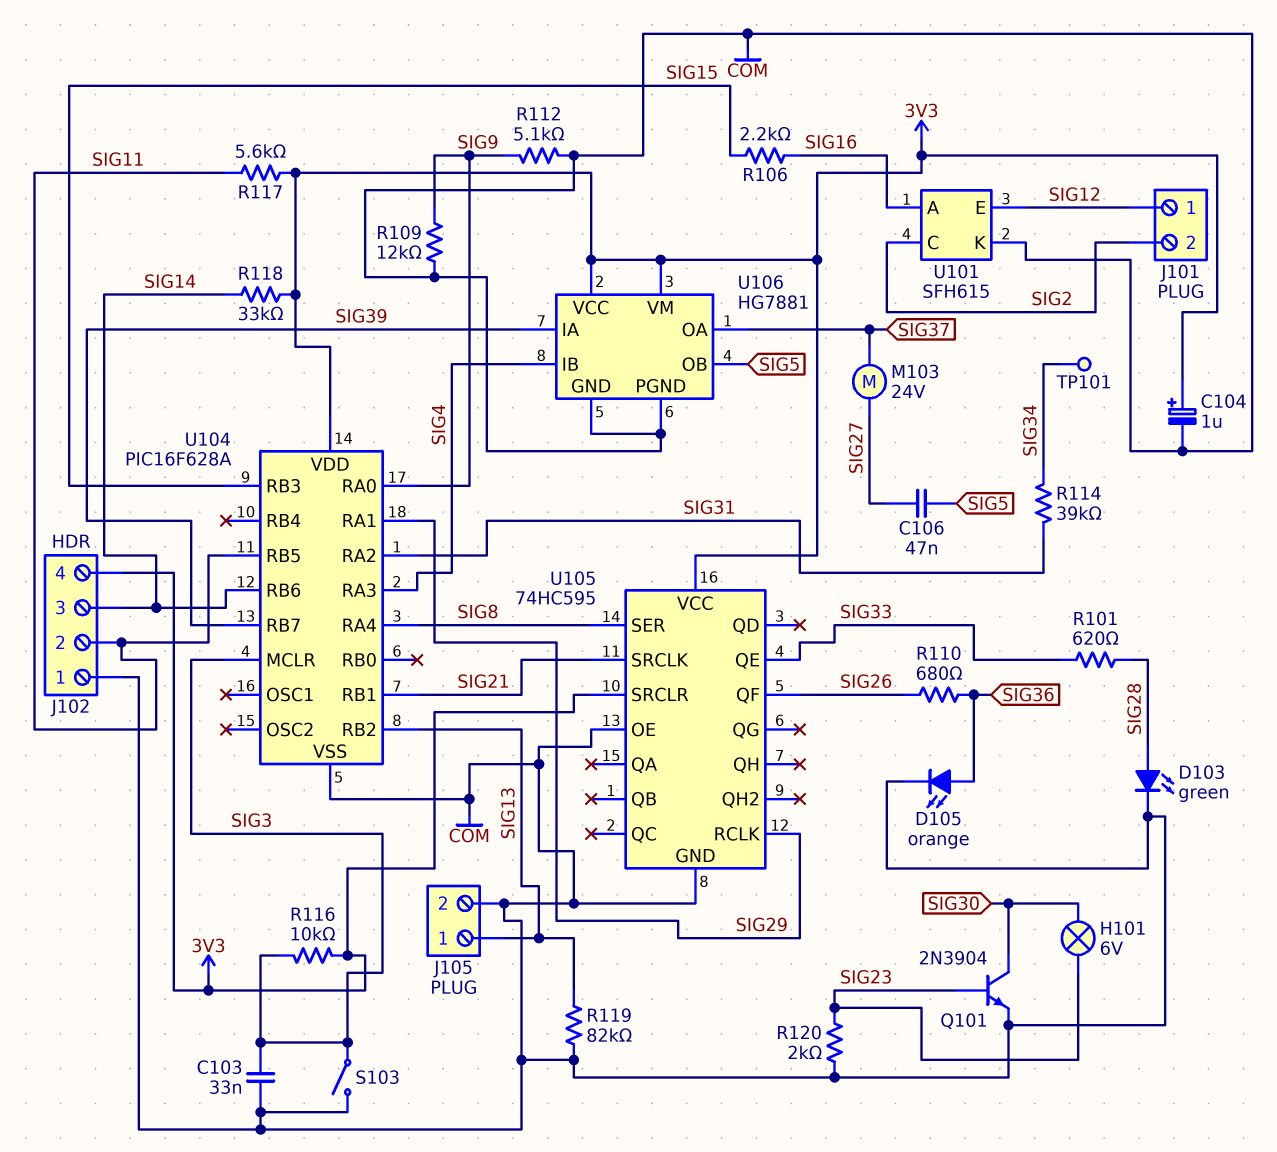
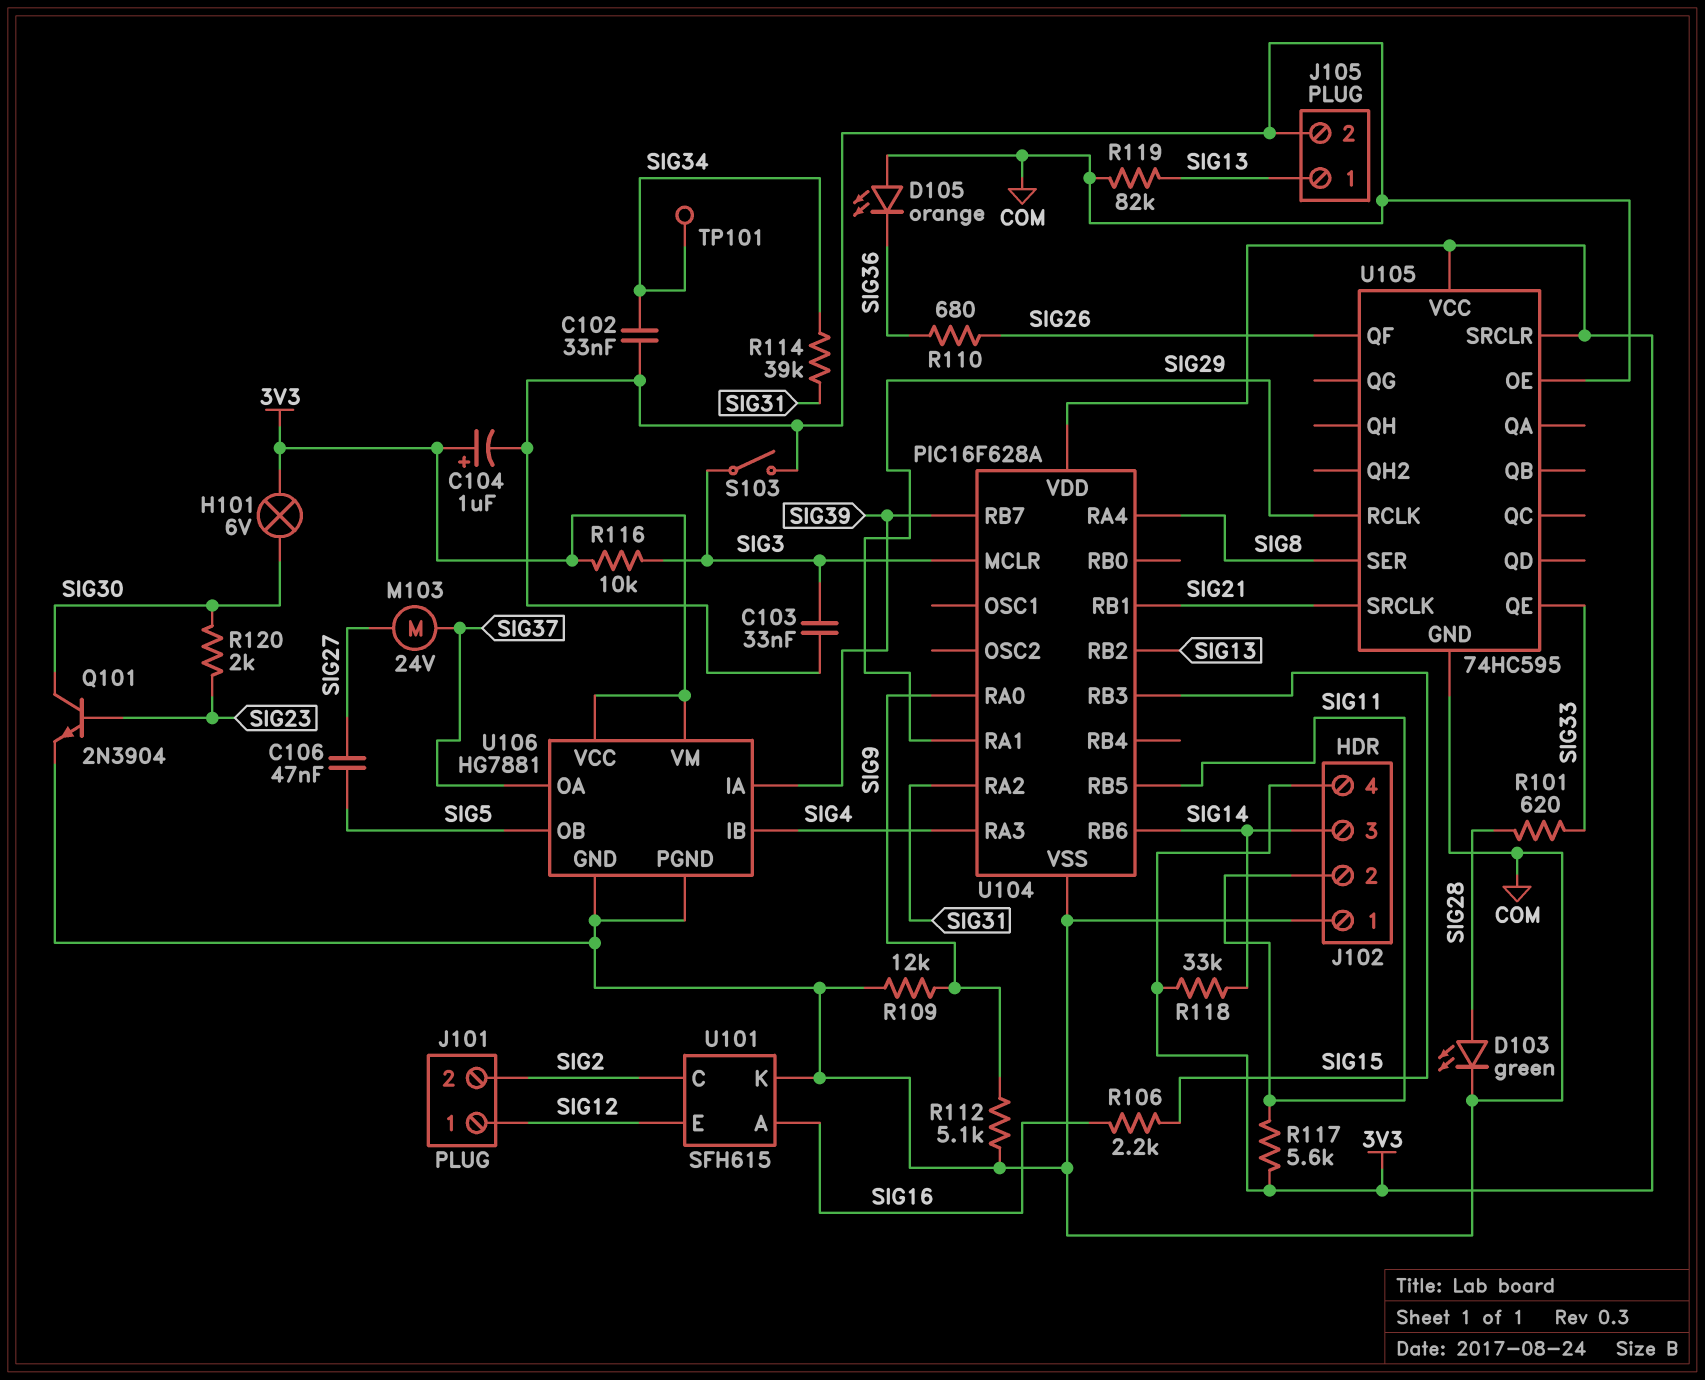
C102: none -> 33nF (COM, SIG34)
D105: LED orange (A SIG36, K COM) -> LED orange (A COM, K SIG36)
H101: lamp 6V (SIG23, SIG30) -> lamp 6V (3V3, SIG30)
R120: 2k (COM, SIG23) -> 2k (SIG23, SIG30)

